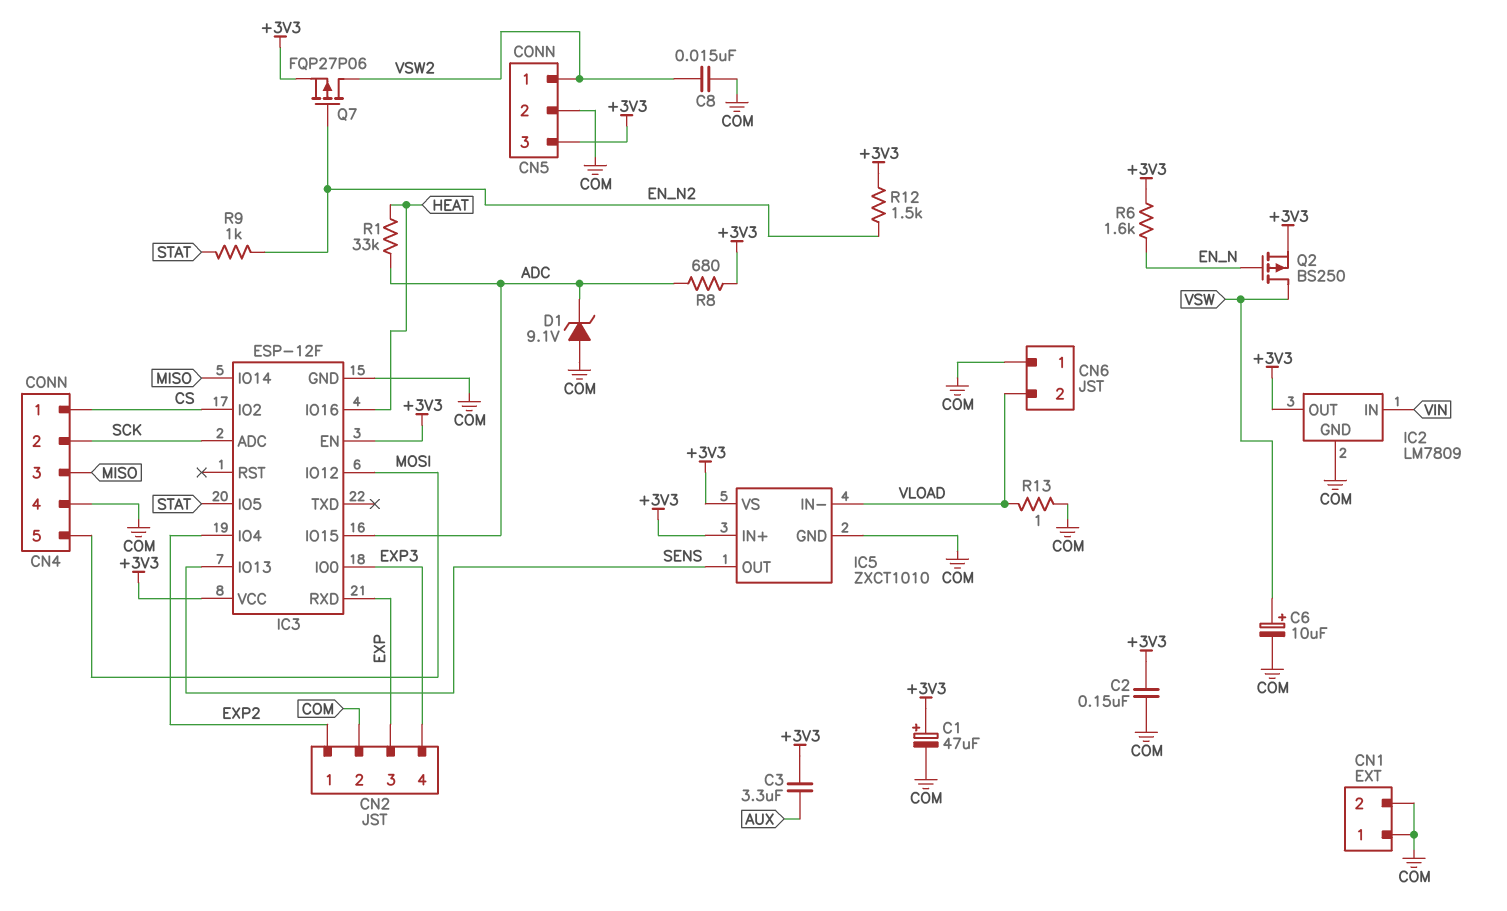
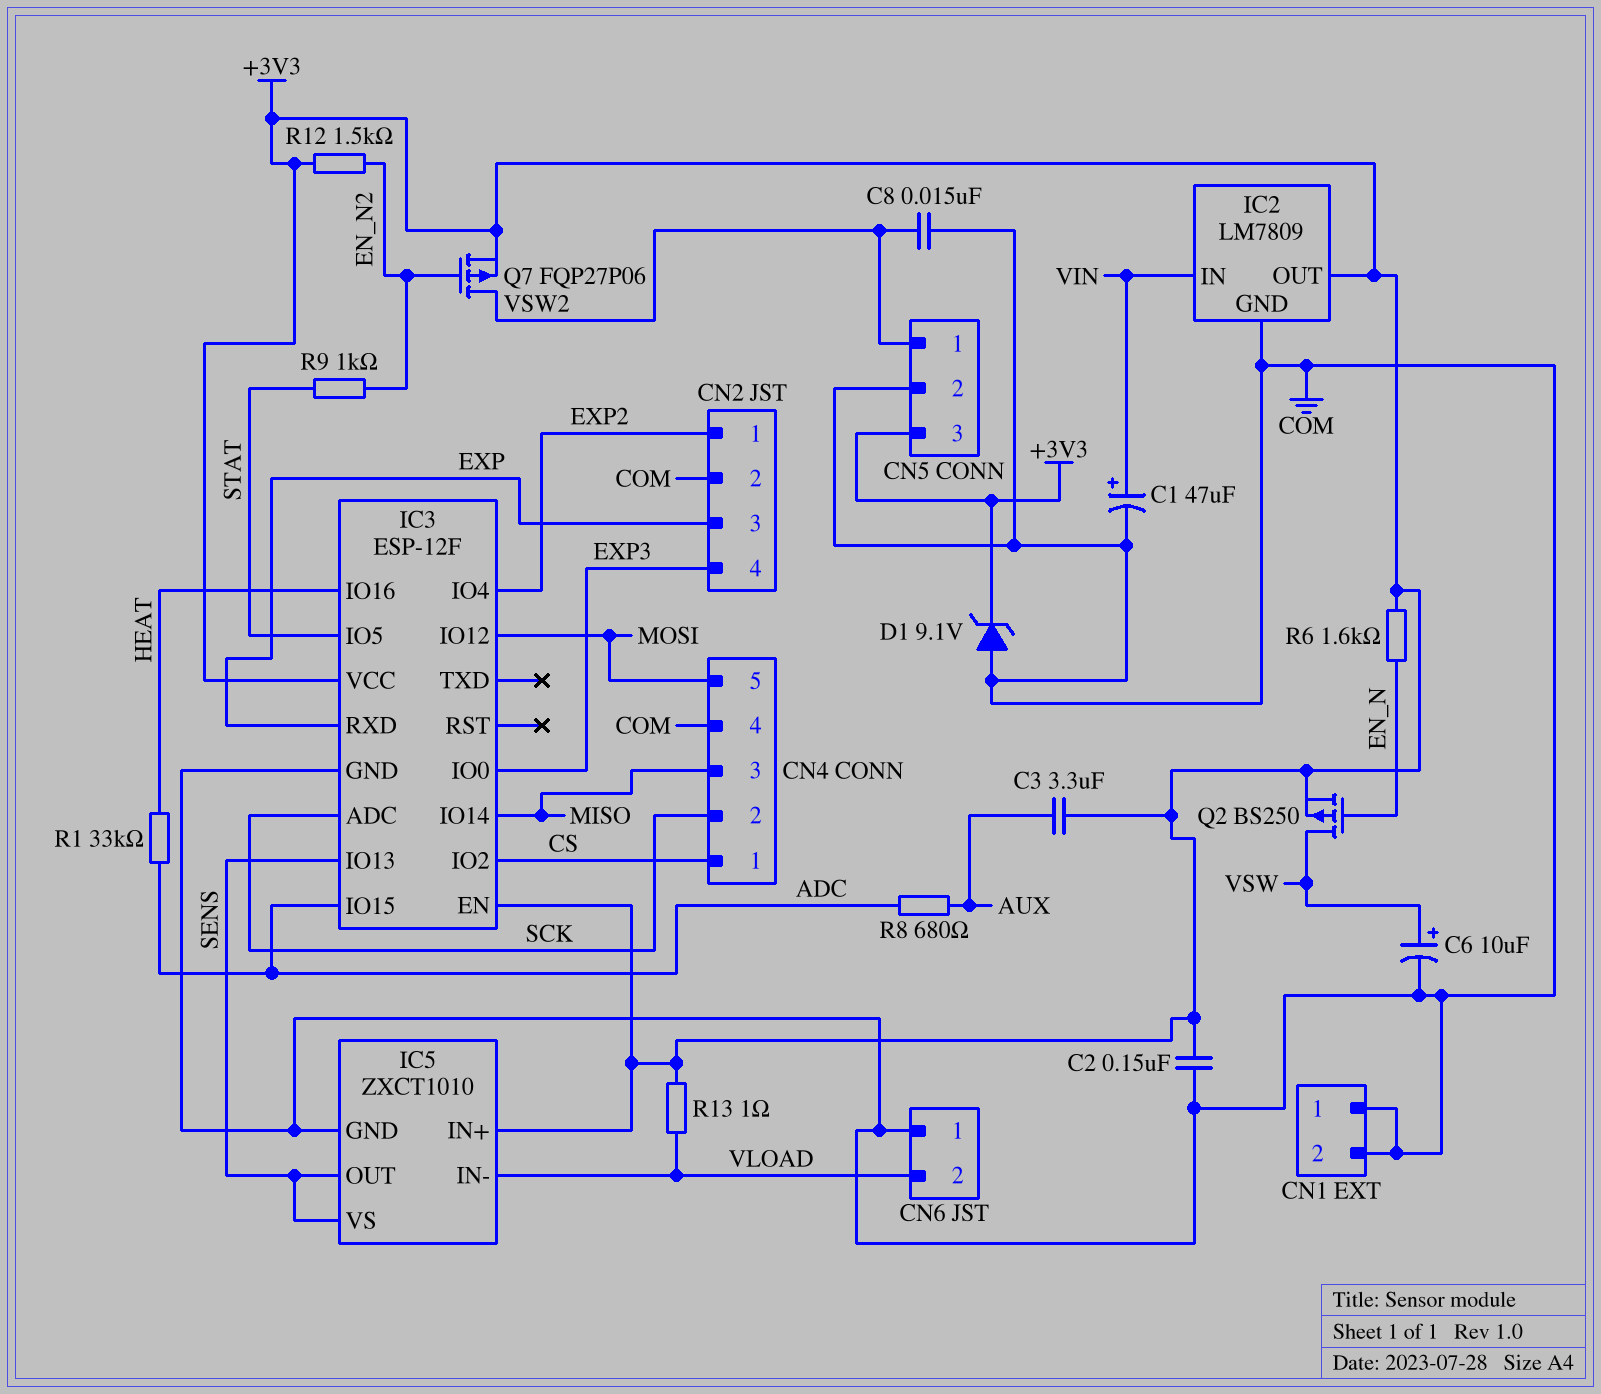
C1: 47uF (plus +3V3, minus COM) -> 47uF (plus VIN, minus COM)
D1: zener 9.1V (A COM, K ADC) -> zener 9.1V (A COM, K +3V3)
IC5 pin VS: +3V3 -> SENS
R8: 680 (+3V3, ADC) -> 680 (ADC, AUX)
R13: 1 (COM, VLOAD) -> 1 (+3V3, VLOAD)

